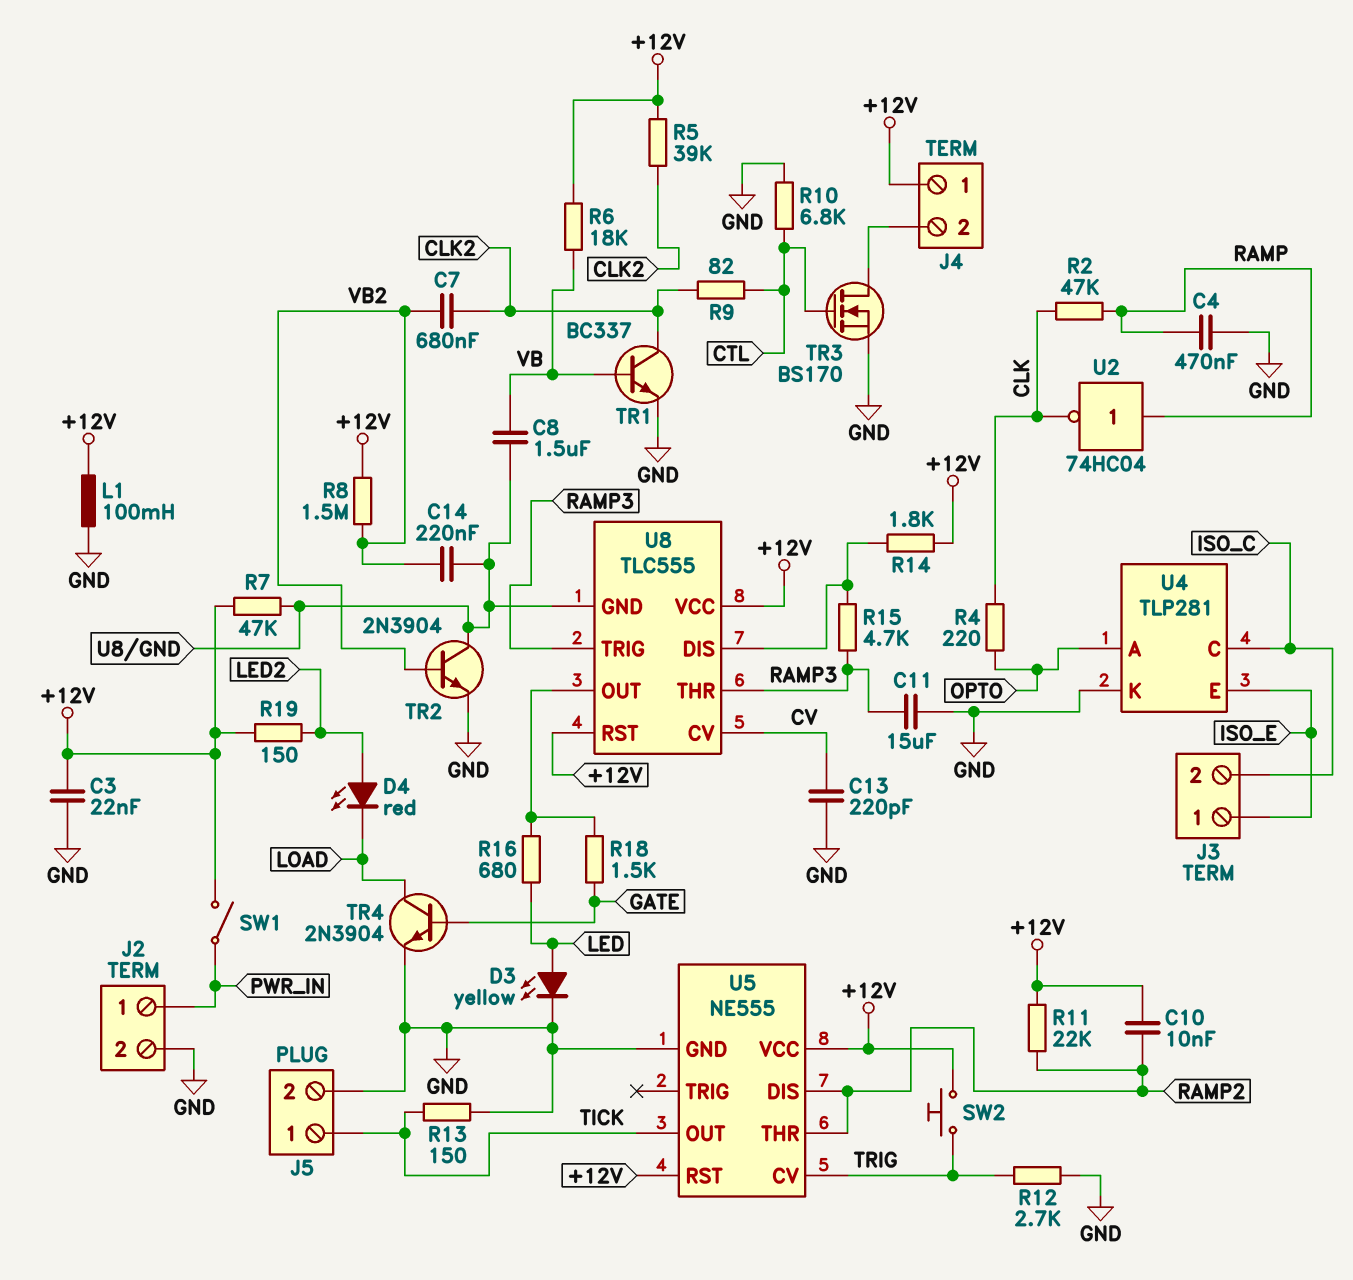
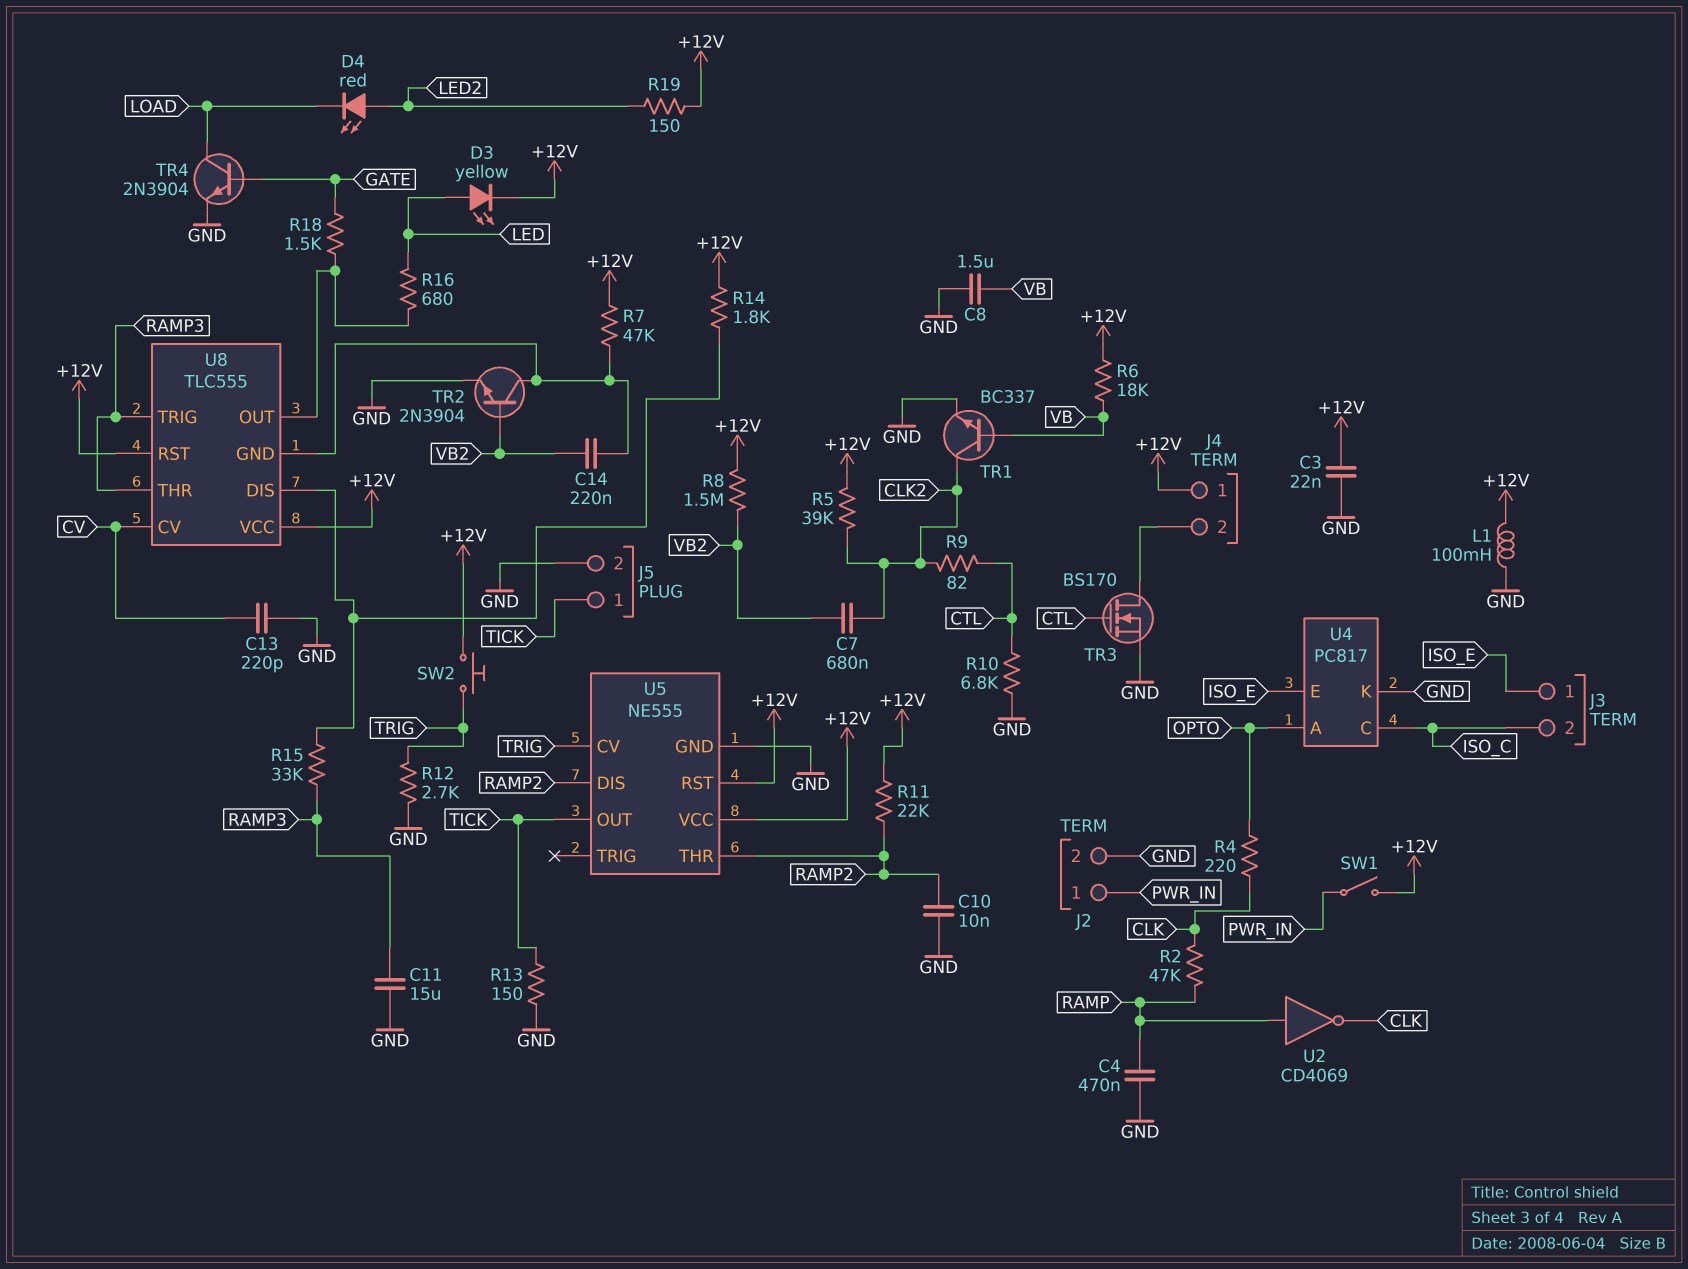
C8: 1.5uF (U8/GND, VB) -> 1.5uF (GND, VB)
C10: 10nF (+12V, RAMP2) -> 10nF (GND, RAMP2)
D3: LED yellow (A LED, K GND) -> LED yellow (A LED, K +12V)
R15: 4.7k (RAMP3, U8/DIS) -> 33k (RAMP3, U8/DIS)
U2: NOT 74HC04 (in RAMP, out CLK) -> NOT CD4069 (in RAMP, out CLK)
U4: TLP281 -> PC817

